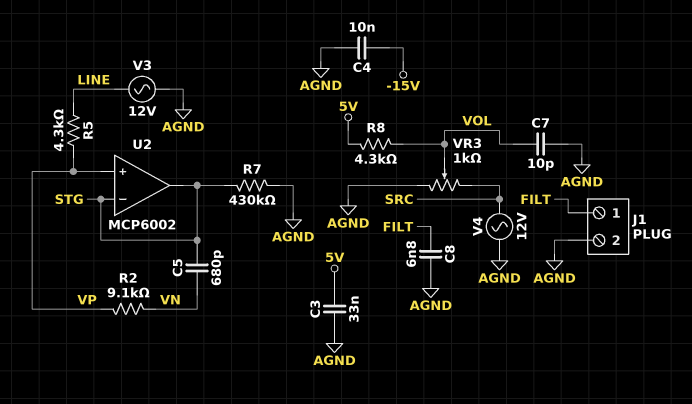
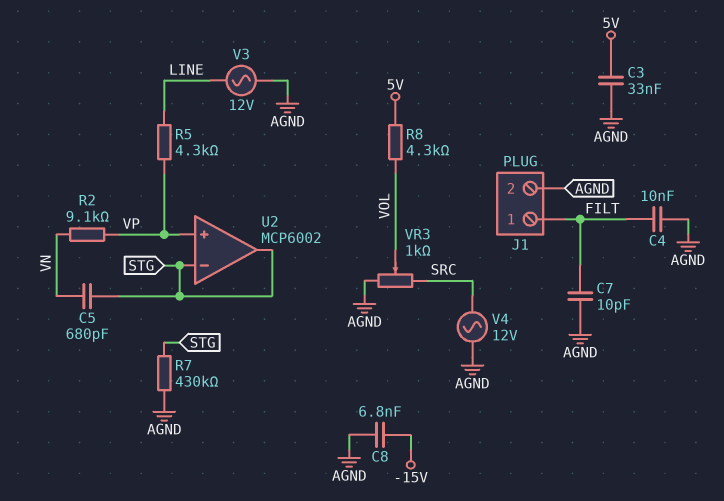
C4: 10nF (-15V, AGND) -> 10nF (AGND, FILT)
C7: 10pF (AGND, VOL) -> 10pF (AGND, FILT)
C8: 6.8nF (AGND, FILT) -> 6.8nF (-15V, AGND)

